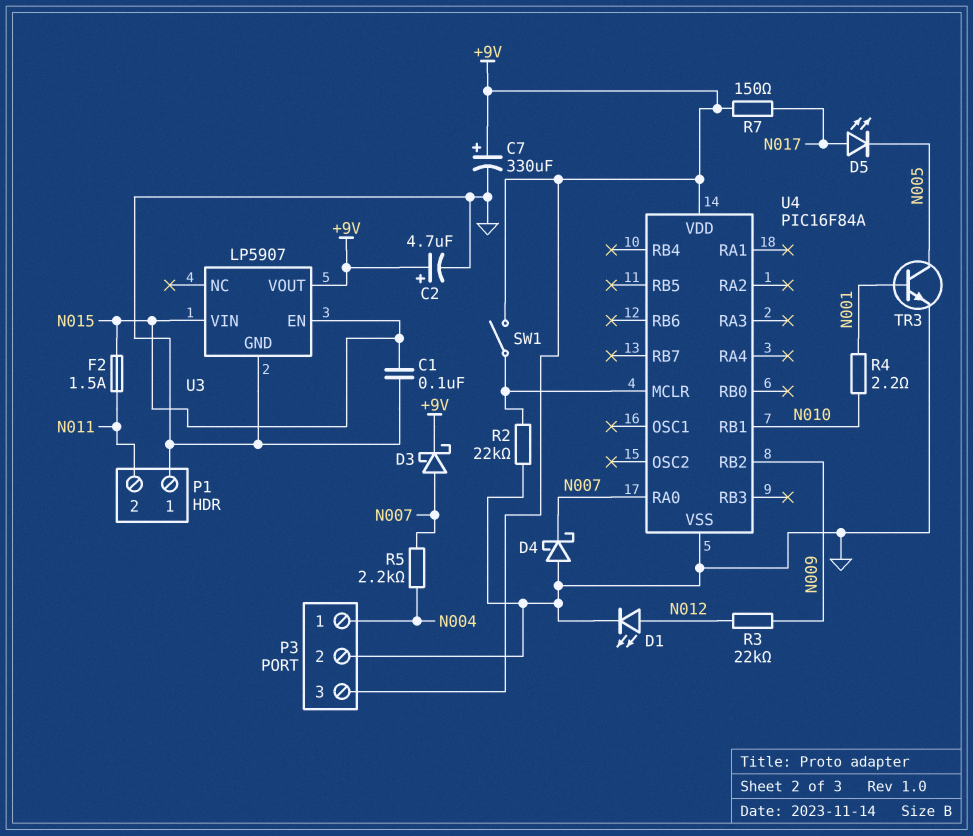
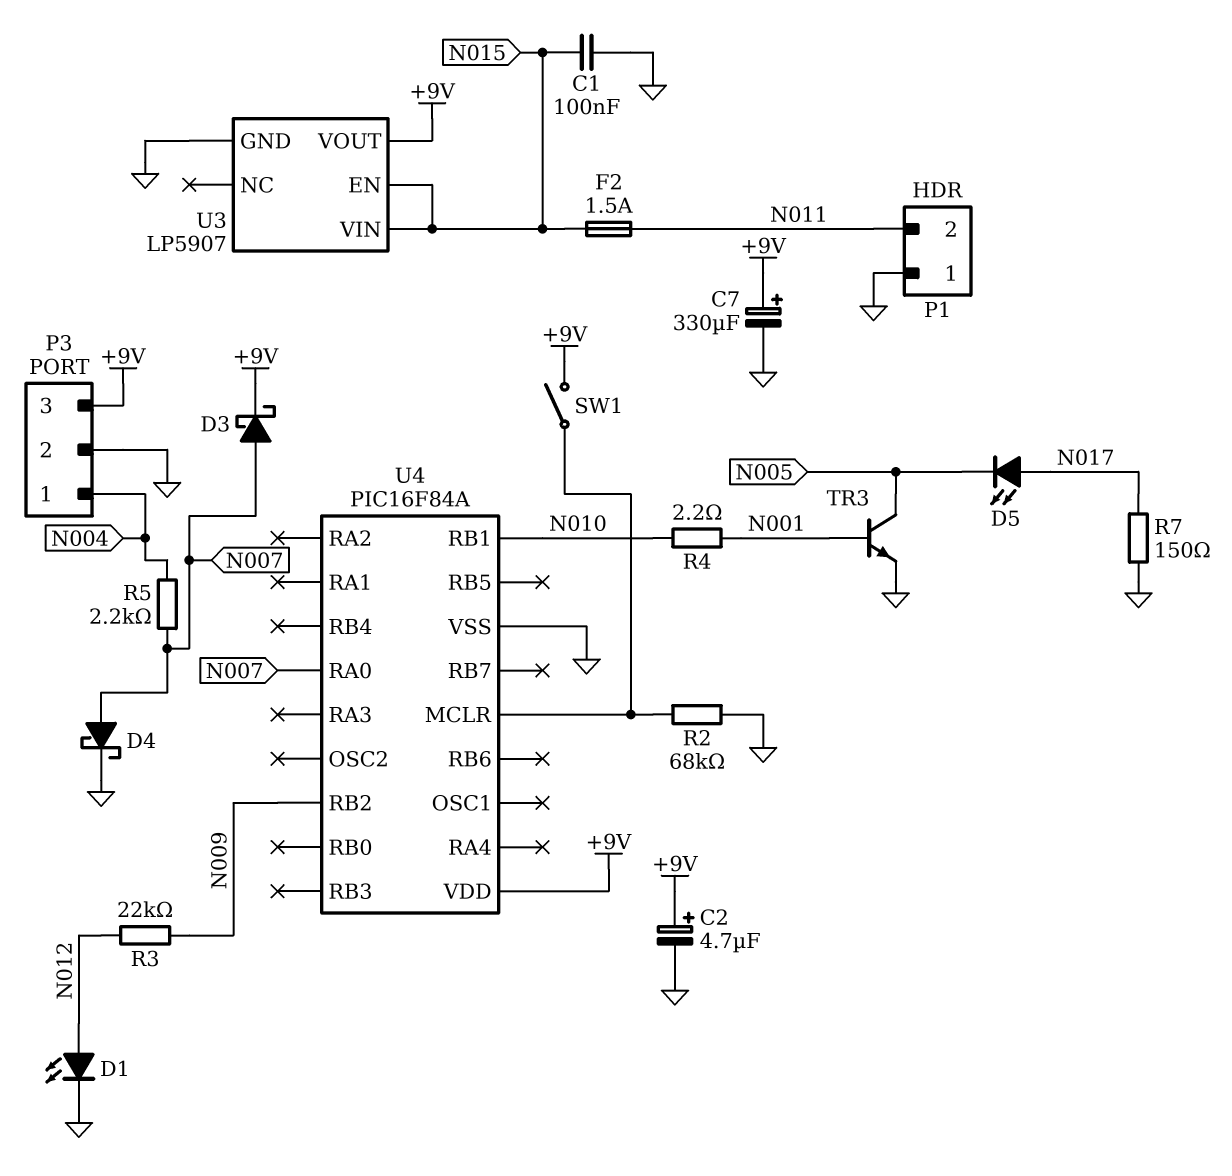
D4: schottky (A GND, K N007) -> schottky (A N007, K GND)
R2: 22k (GND, U4/MCLR) -> 68k (GND, U4/MCLR)
R7: 150 (+9V, N017) -> 150 (GND, N017)

